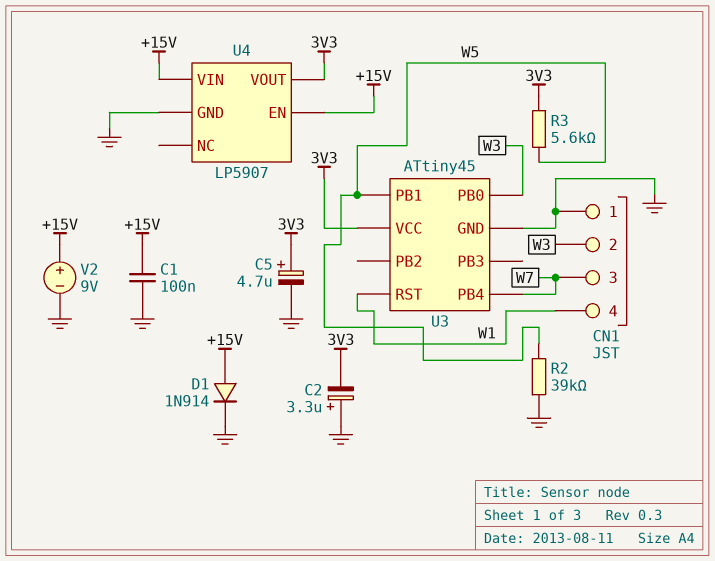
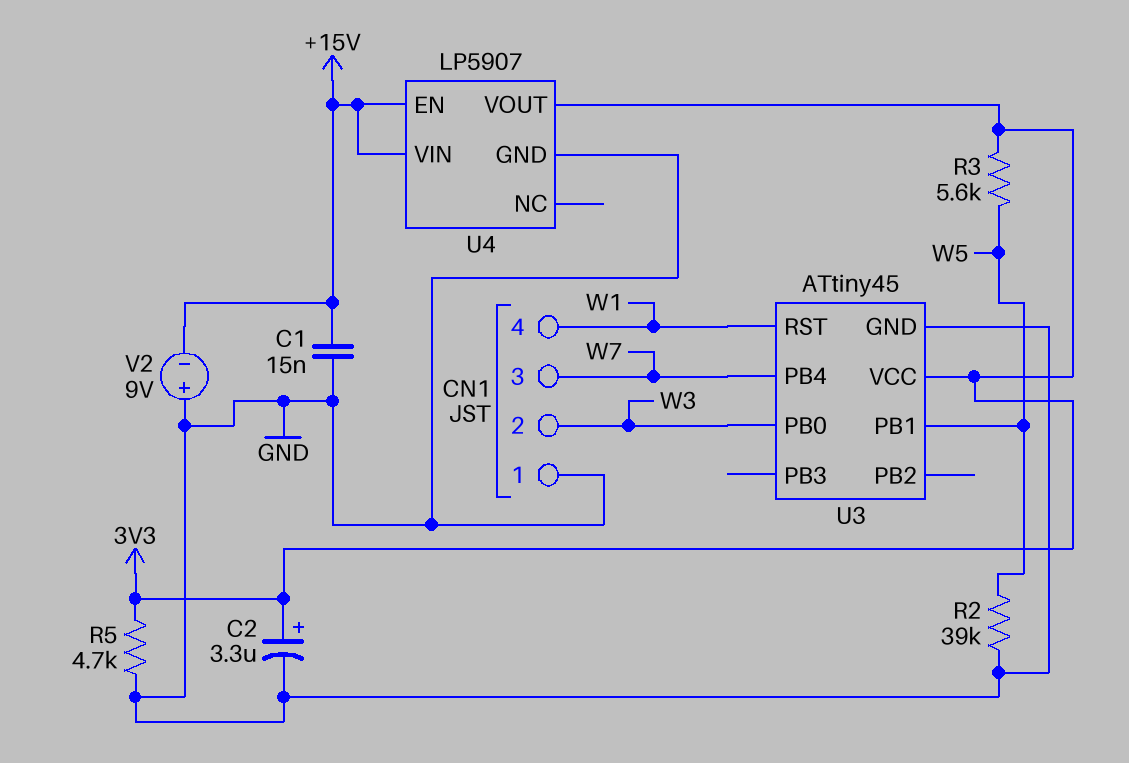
C1: 100nF (+15V, GND) -> 15nF (+15V, GND)
C2: 3.3uF (plus GND, minus 3V3) -> 3.3uF (plus 3V3, minus GND)
C5: 4.7uF (plus 3V3, minus GND) -> none
D1: diode 1N914 (A +15V, K GND) -> none
R5: none -> 4.7k (3V3, GND)
V2: 9V (plus +15V, minus GND) -> 9V (plus GND, minus +15V)

